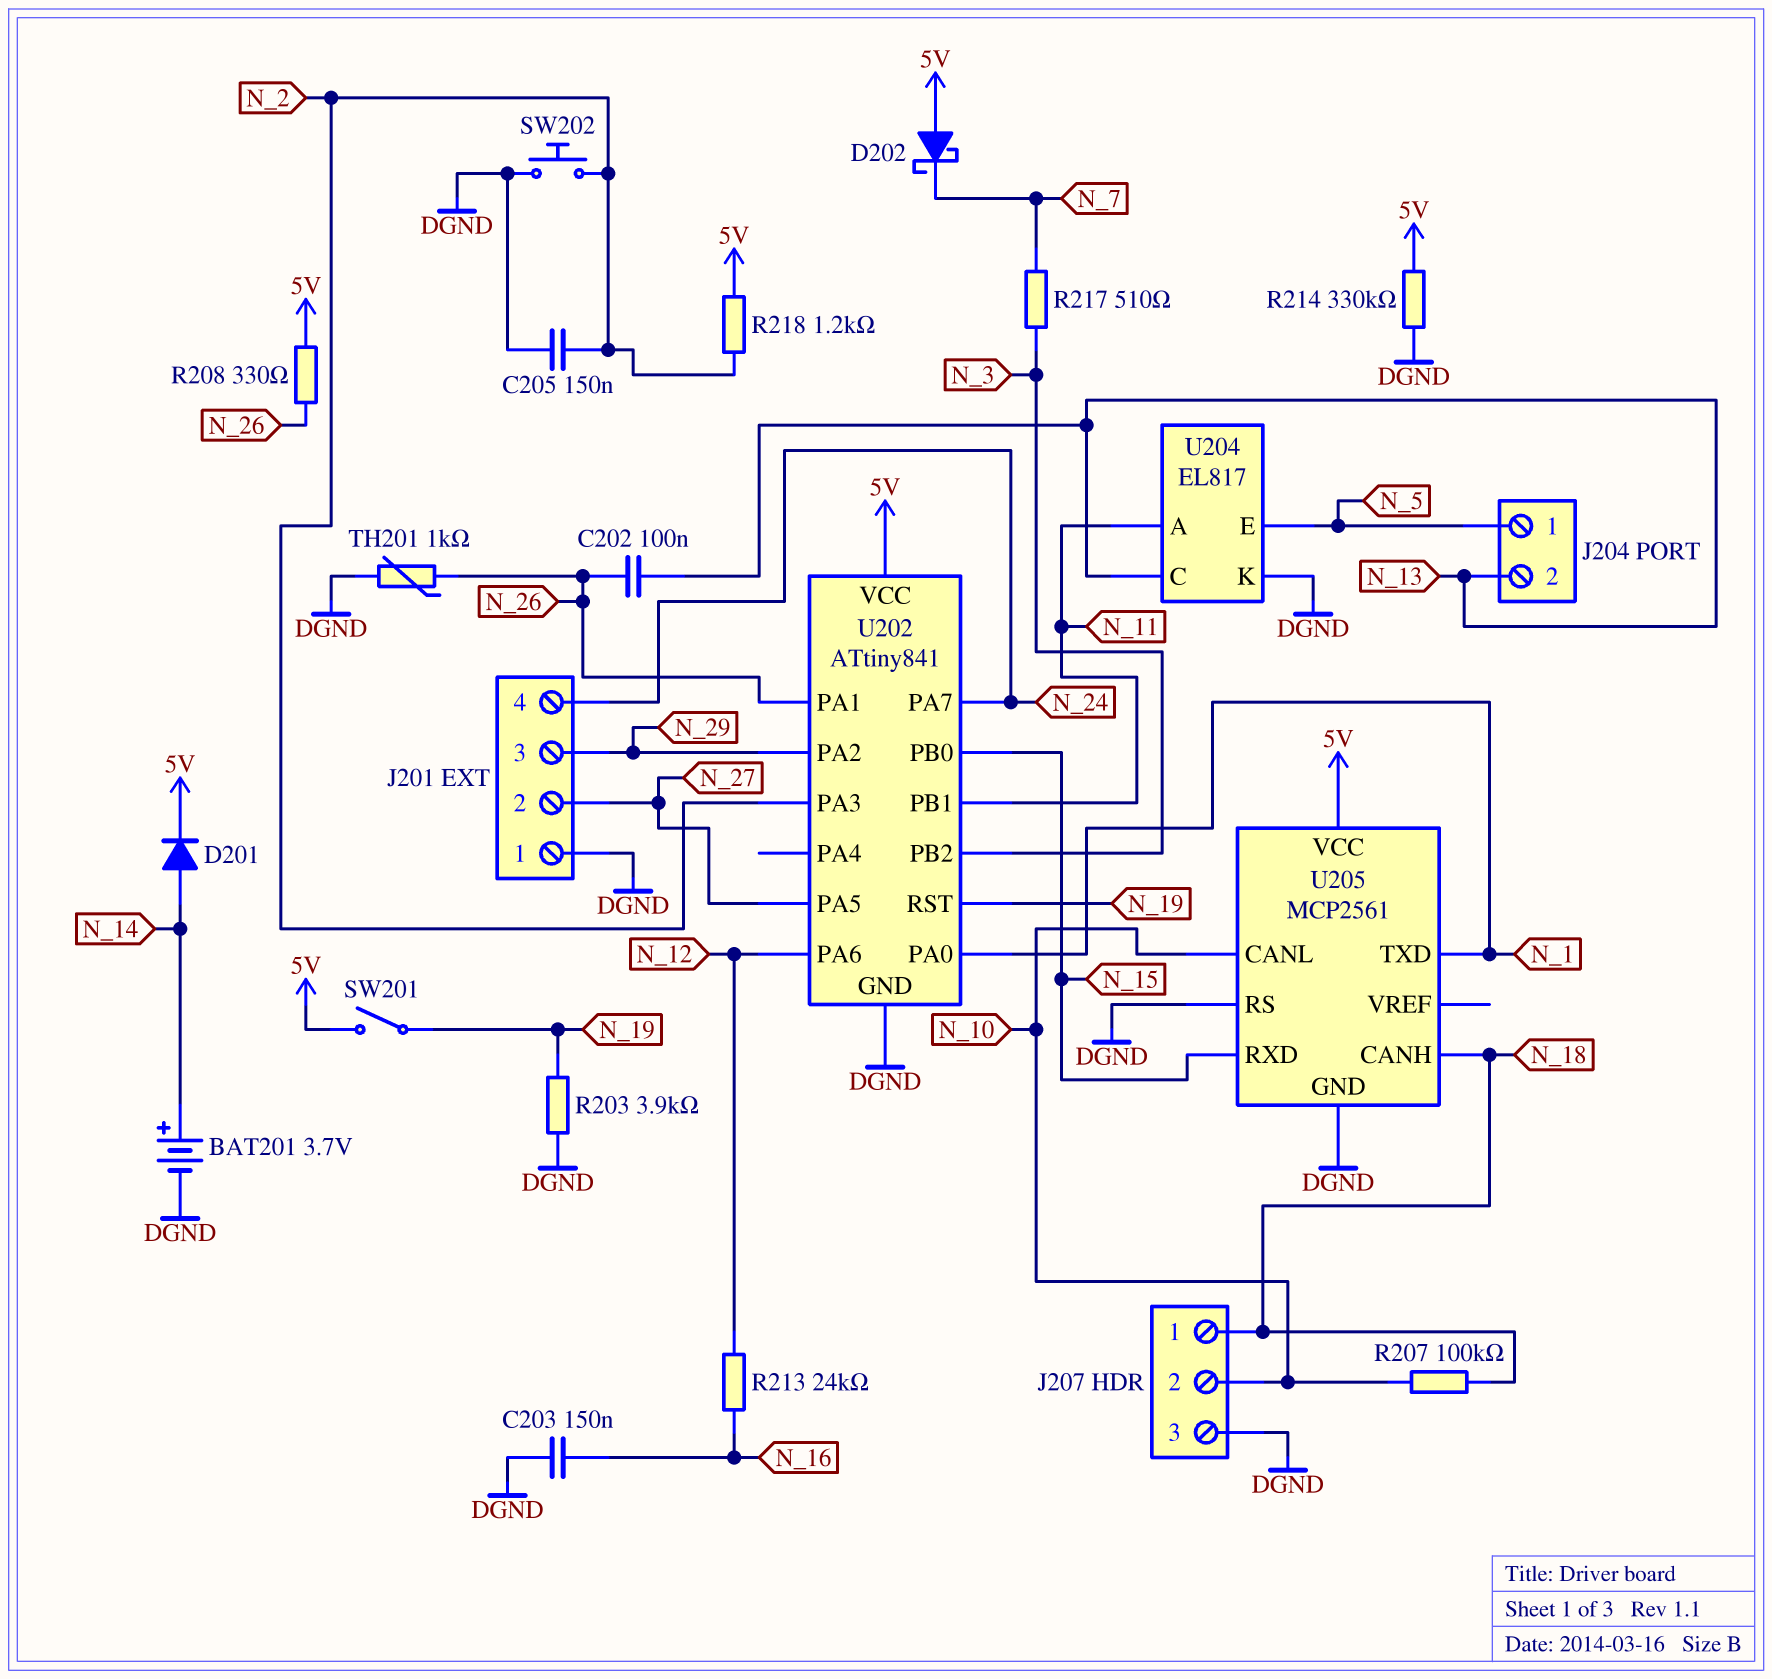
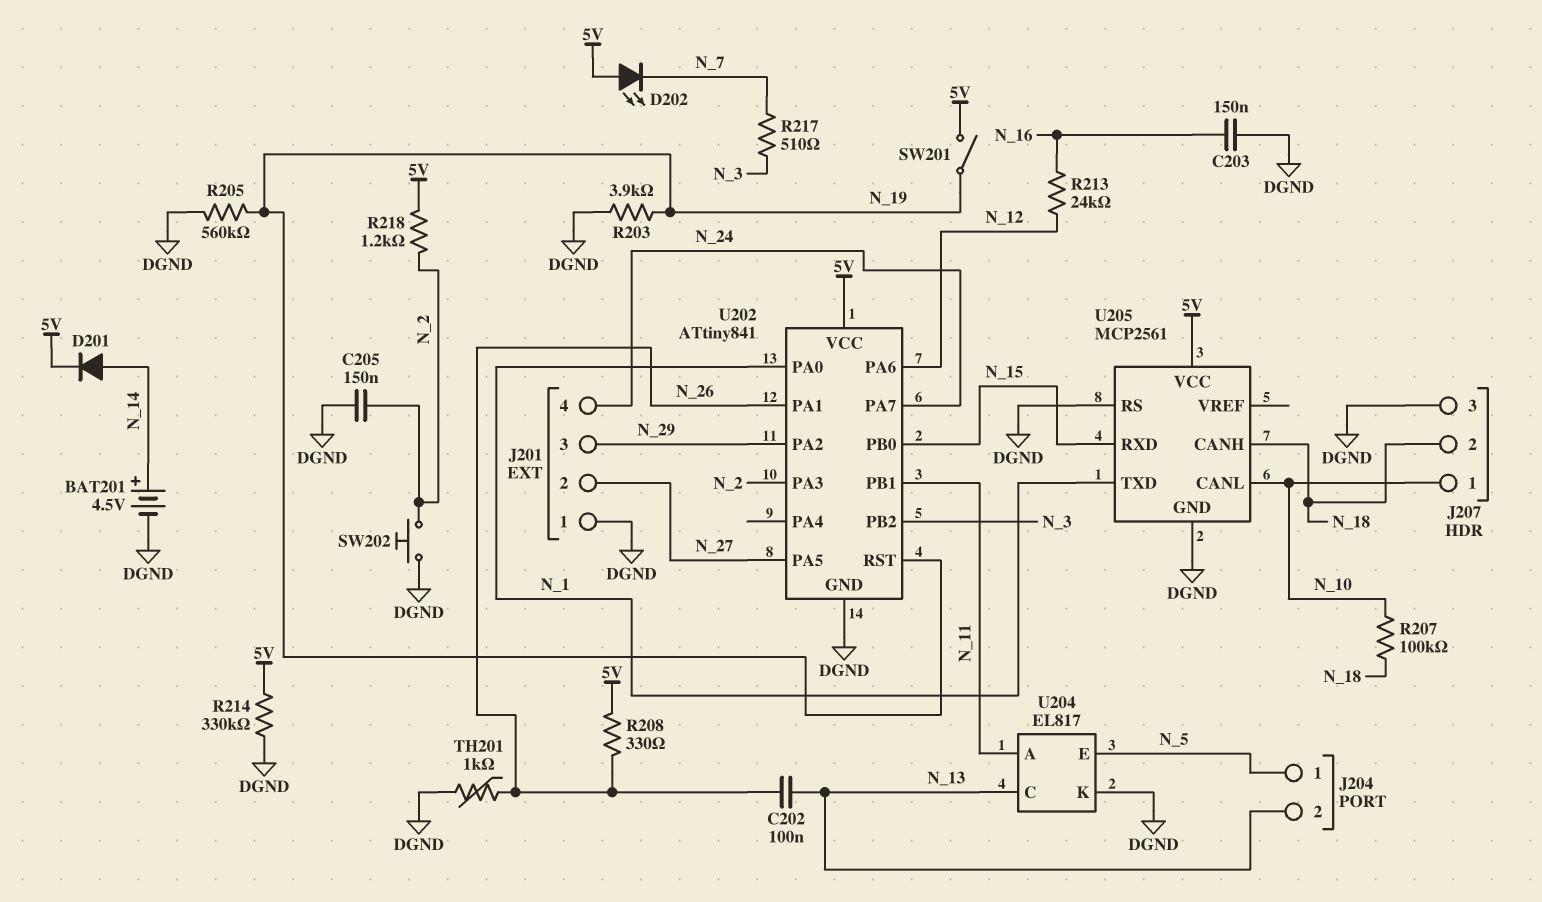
BAT201: 3.7V (plus N_14, minus DGND) -> 4.5V (plus N_14, minus DGND)
D202: schottky (A 5V, K N_7) -> LED (A 5V, K N_7)
J207 pin 1: N_18 -> N_10
J207 pin 2: N_10 -> N_18
R205: none -> 560k (DGND, N_19)

